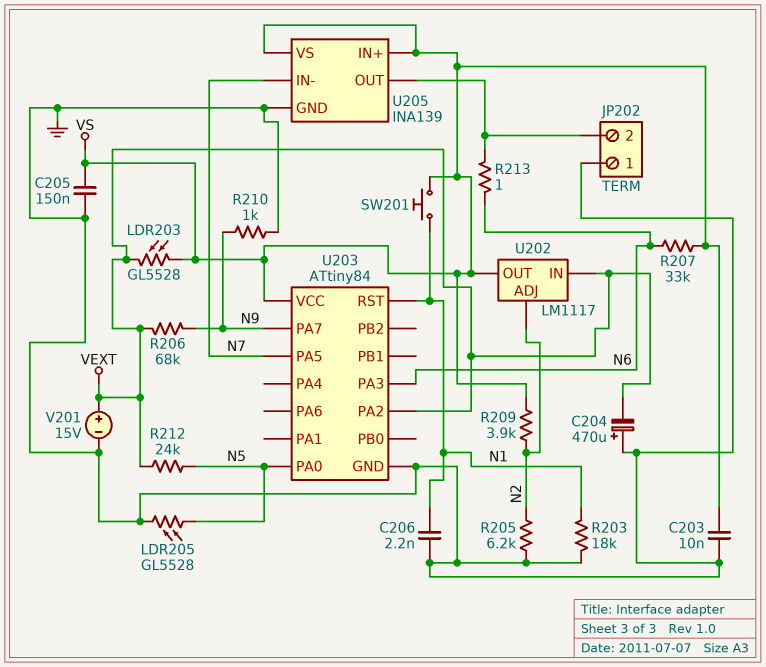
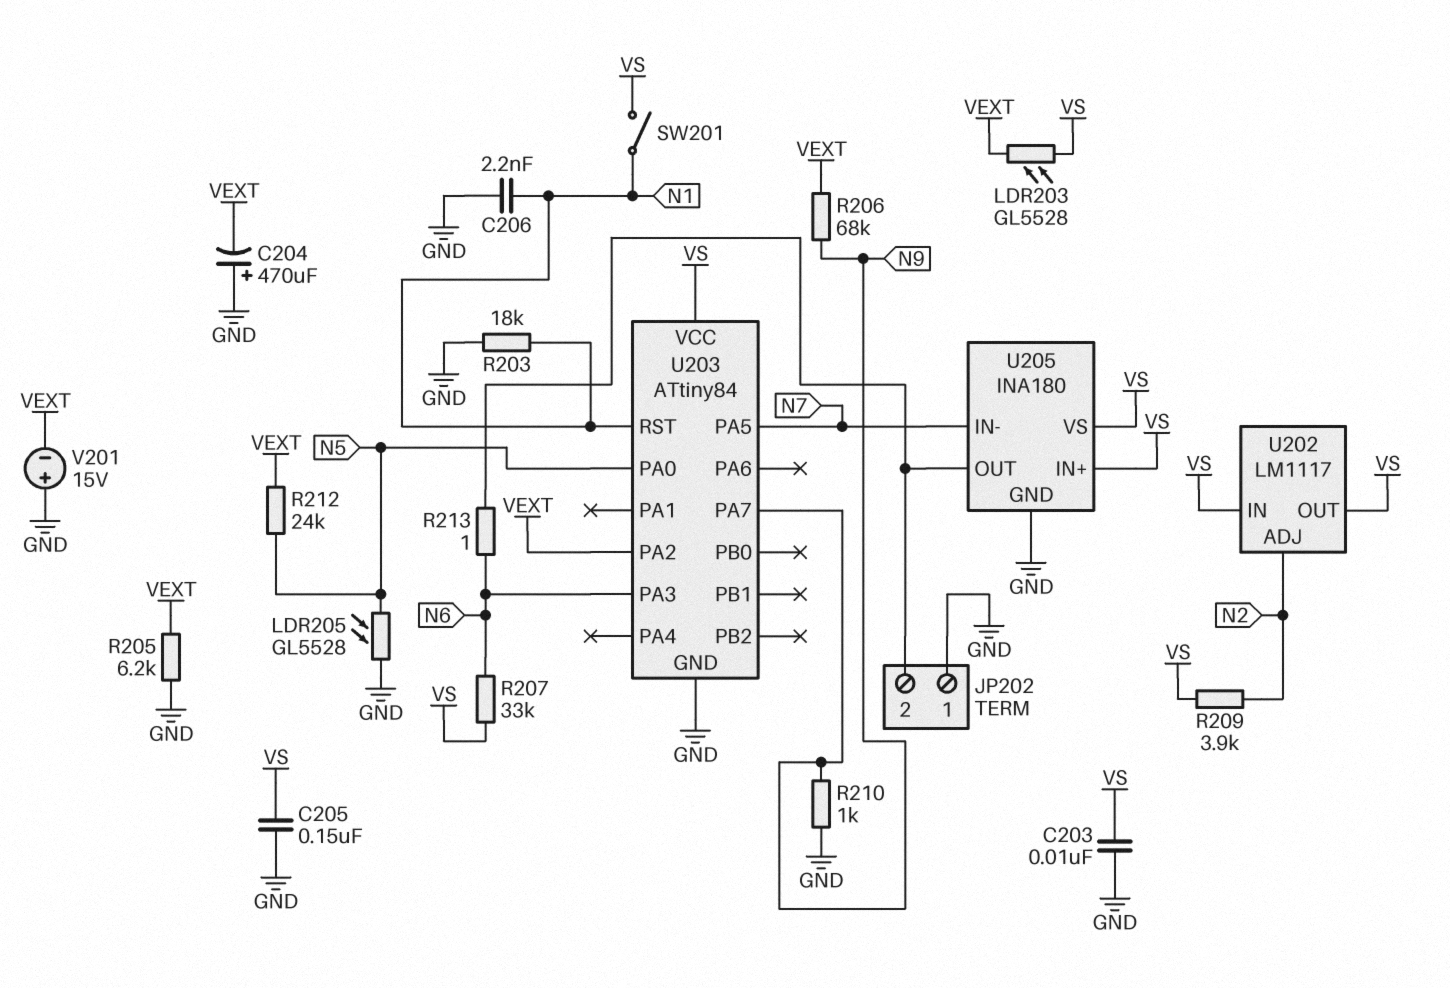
R205: 6.2k (GND, N2) -> 6.2k (GND, VEXT)
SW201: button (N1, VS) -> switch (N1, VS)
U202 pin IN: VEXT -> VS
U205: INA139 -> INA180
V201: 15V (plus VEXT, minus GND) -> 15V (plus GND, minus VEXT)

